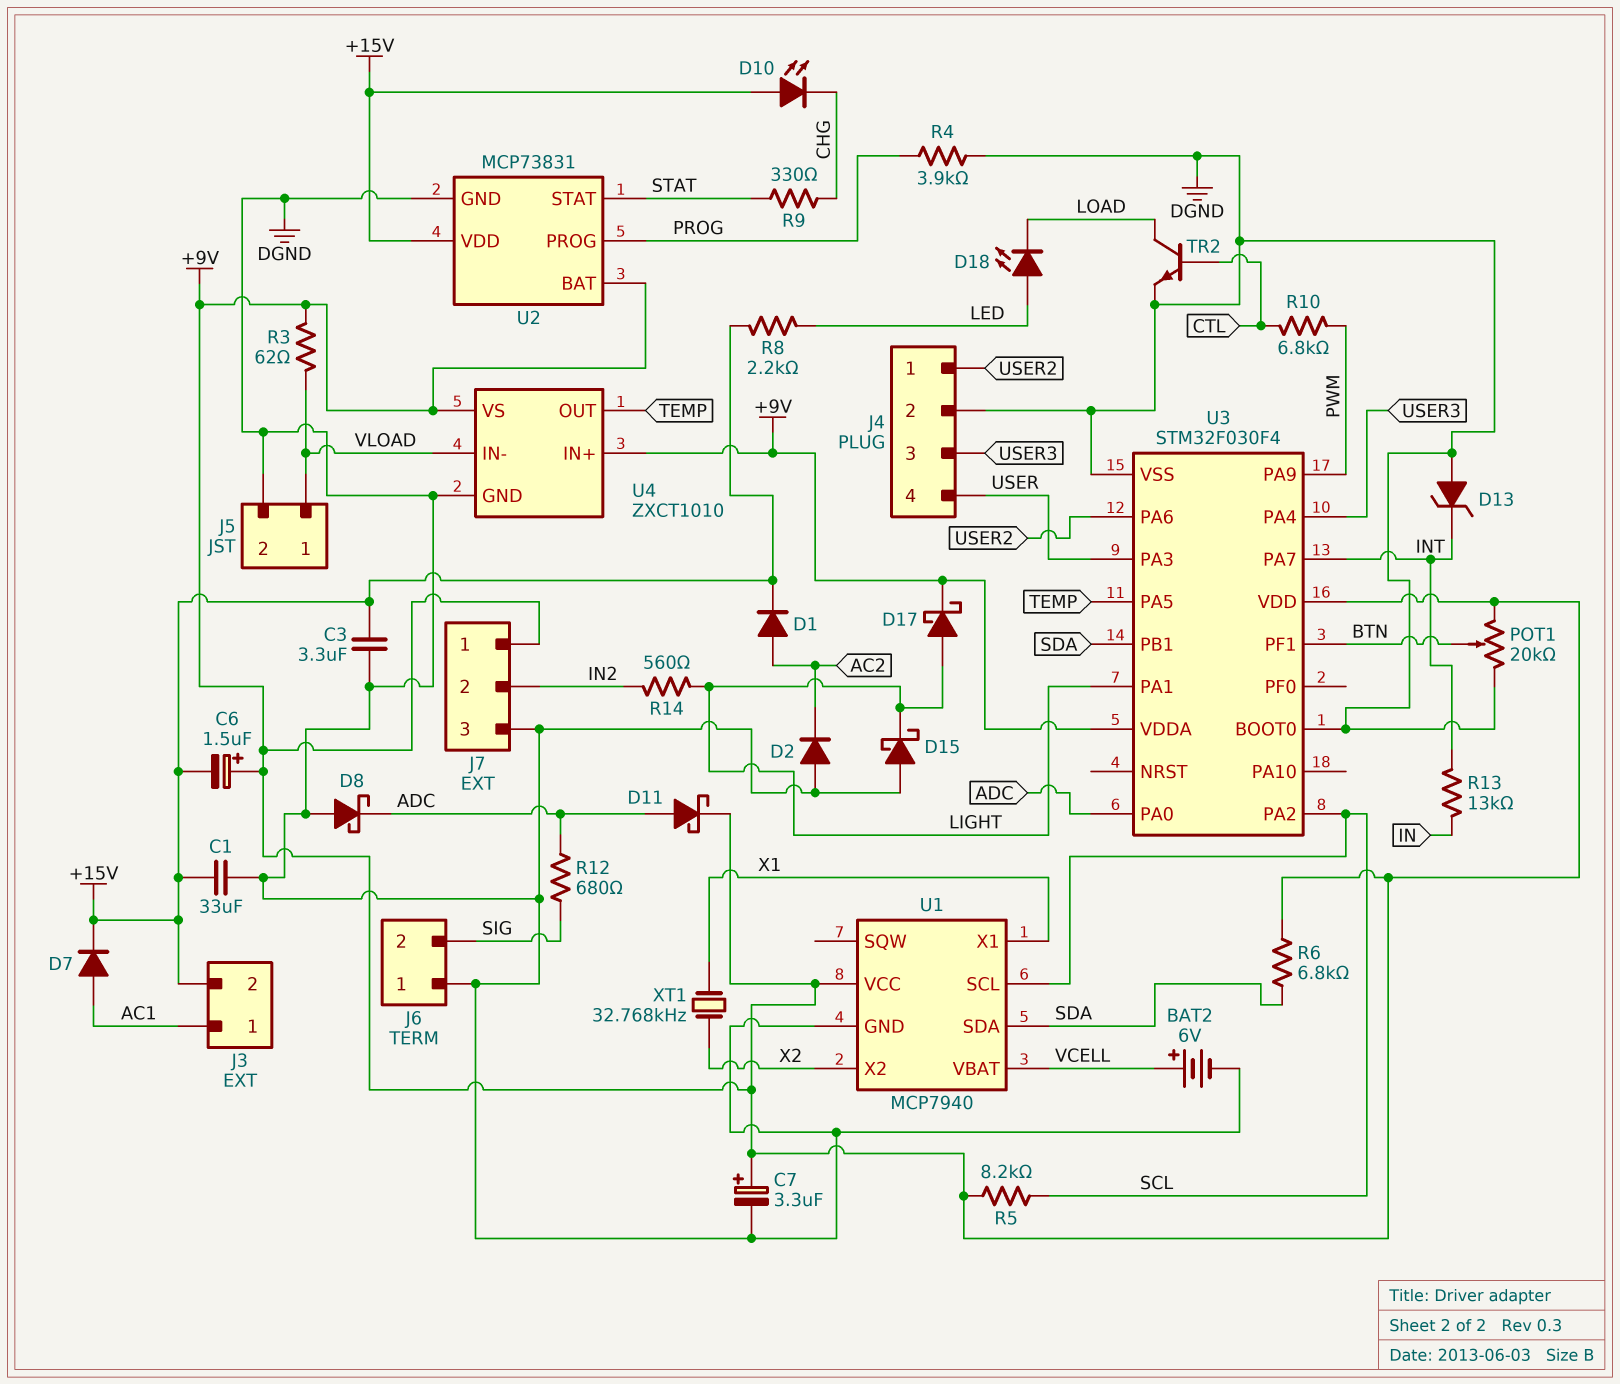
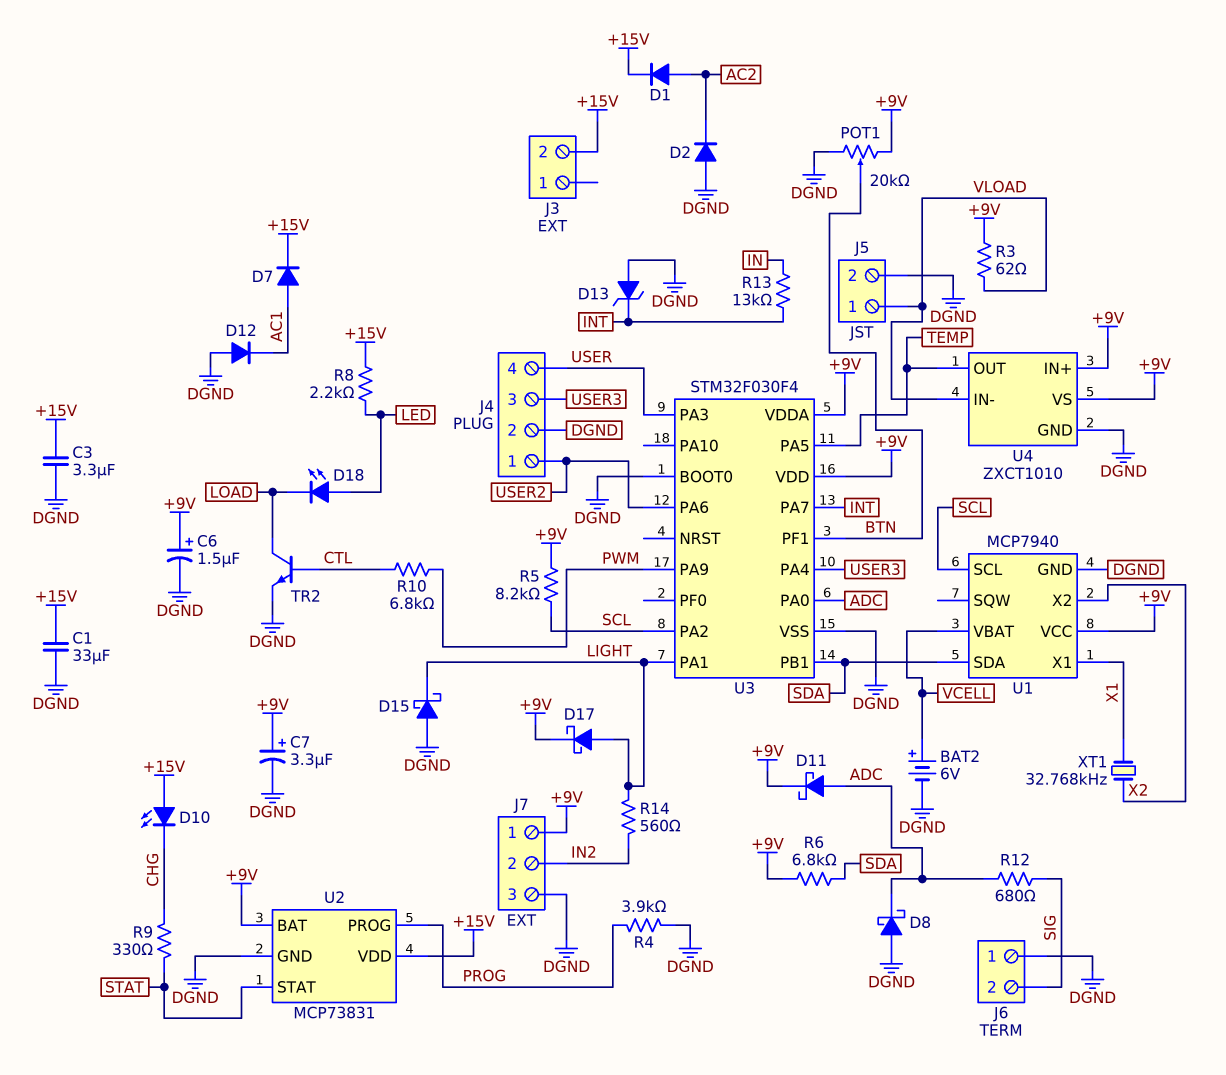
C6: 1.5uF (plus +9V, minus +15V) -> 1.5uF (plus +9V, minus DGND)
D12: none -> diode (A DGND, K AC1)
J3 pin 1: AC1 -> none

